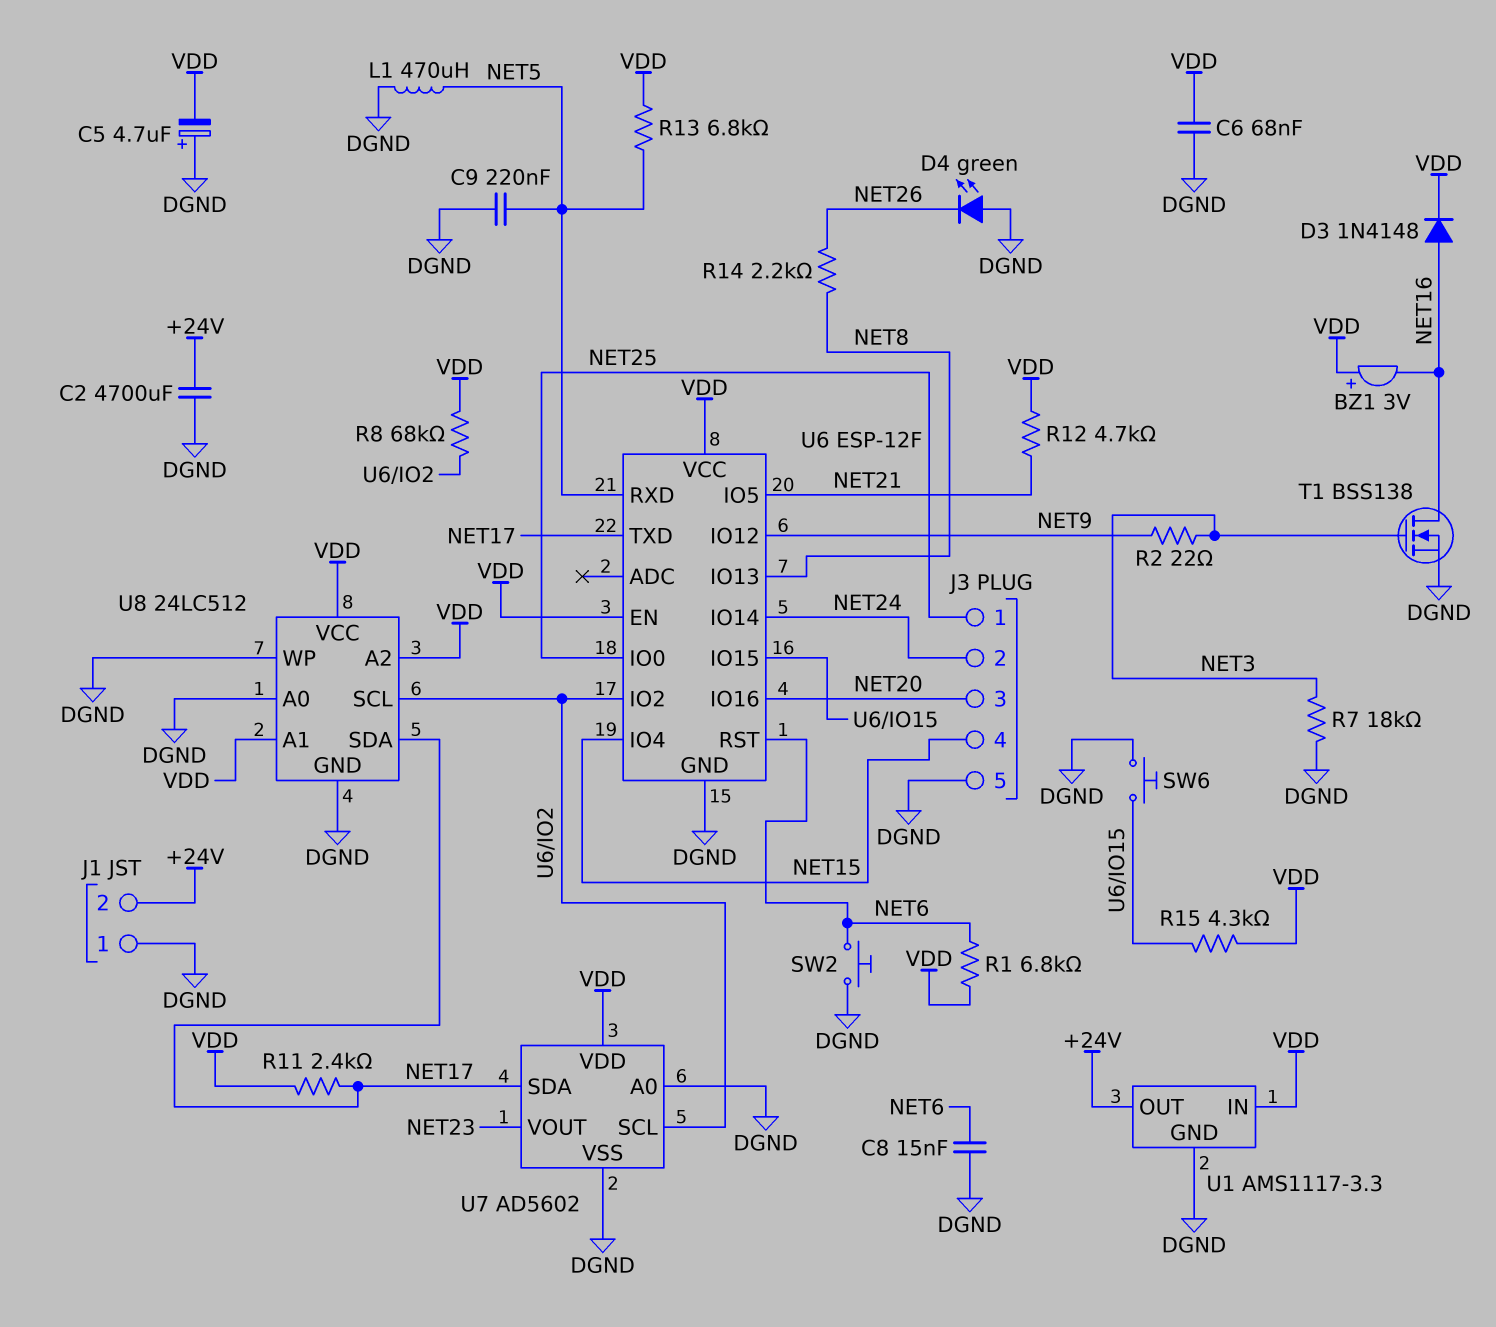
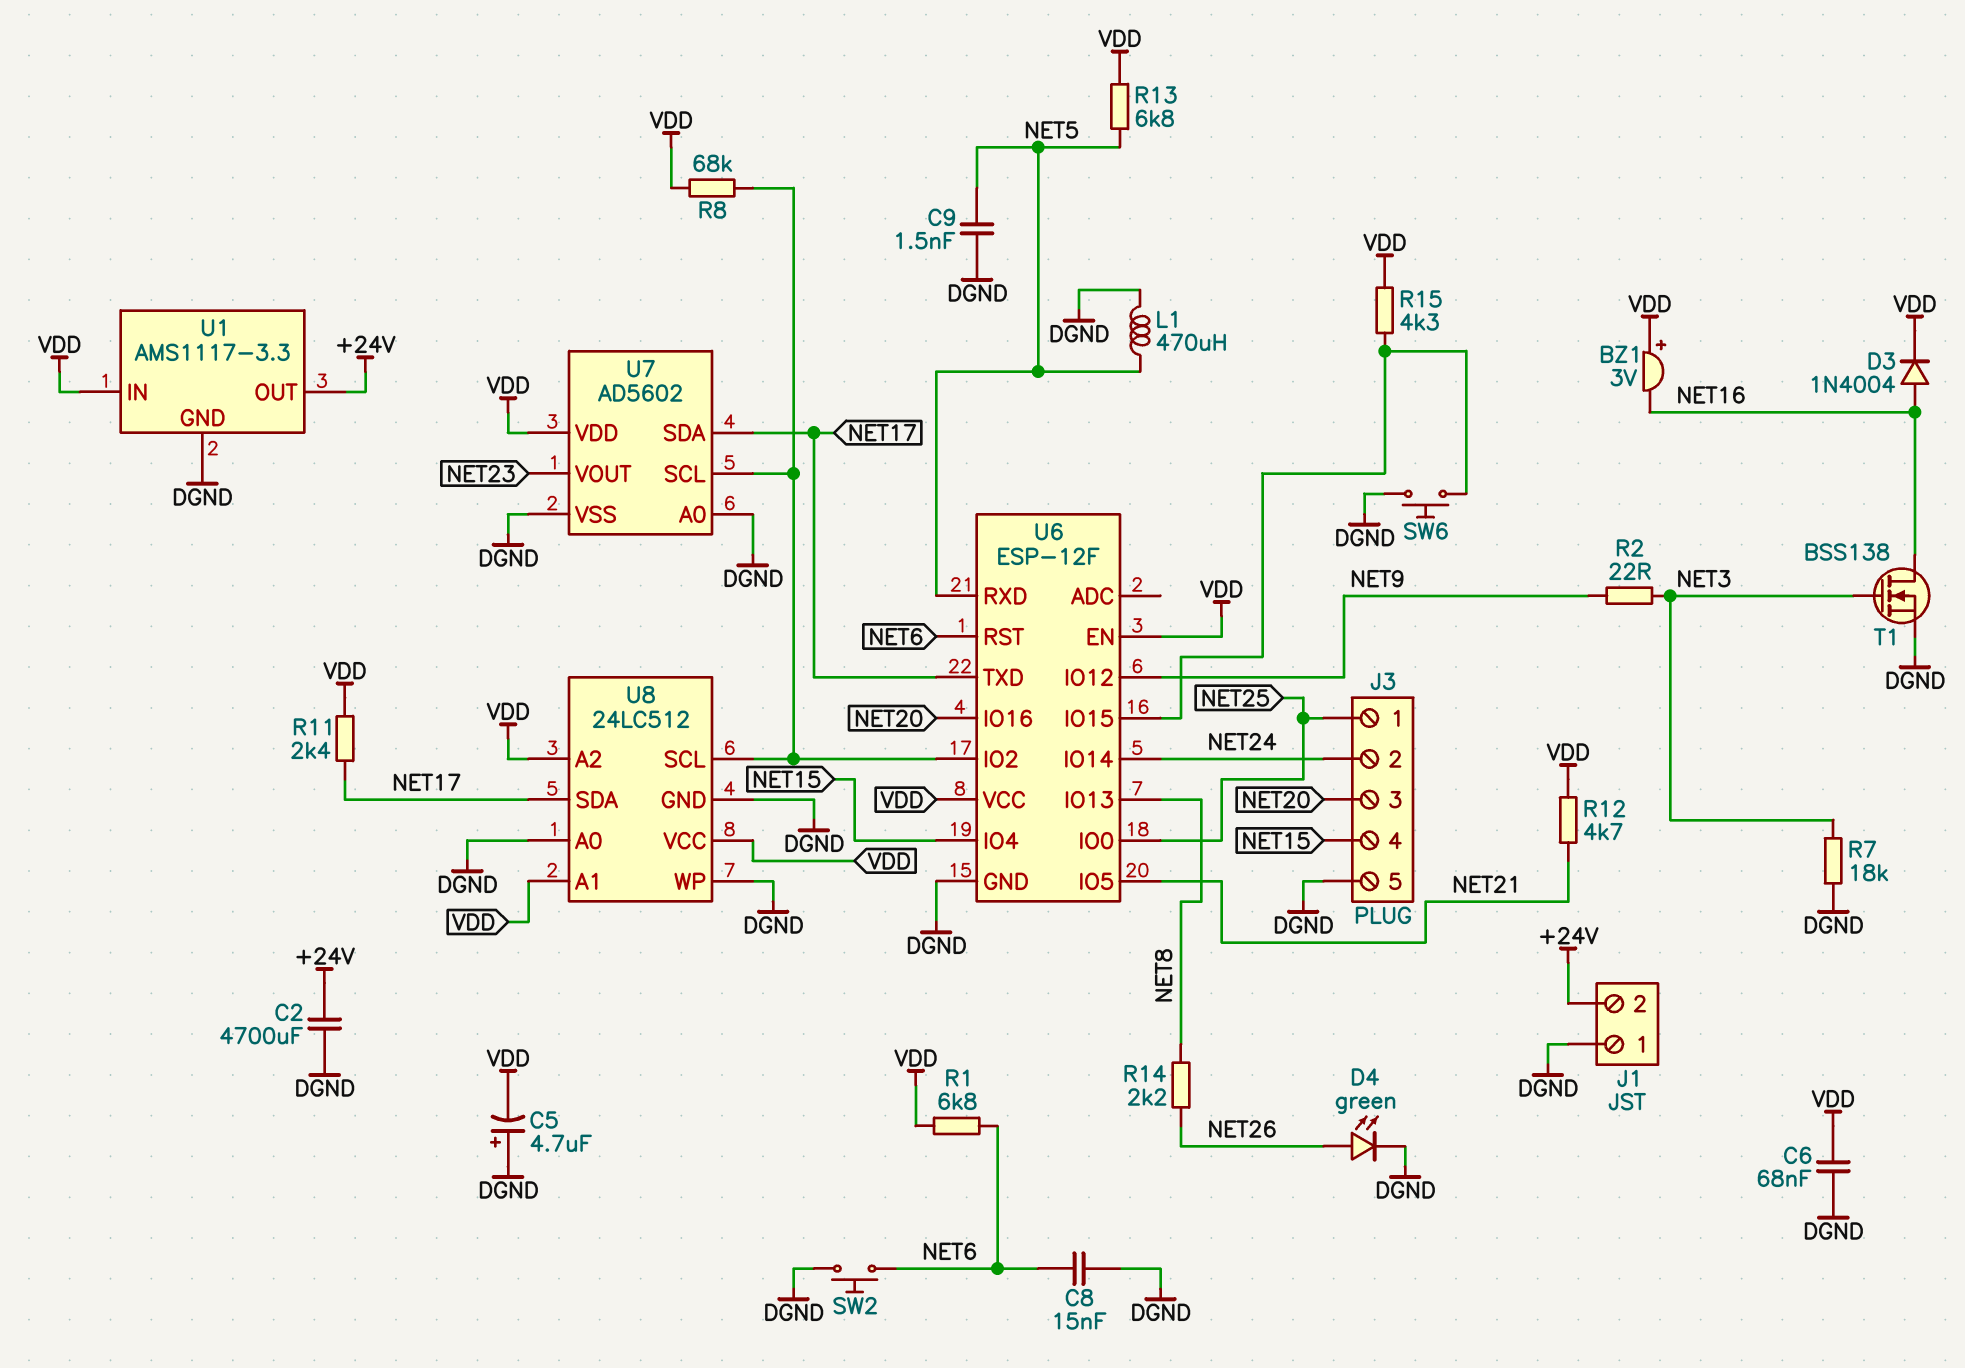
C9: 220nF (DGND, NET5) -> 1.5nF (DGND, NET5)
D3: diode 1N4148 (A NET16, K VDD) -> diode 1N4004 (A NET16, K VDD)
D4: LED green (A DGND, K NET26) -> LED green (A NET26, K DGND)

